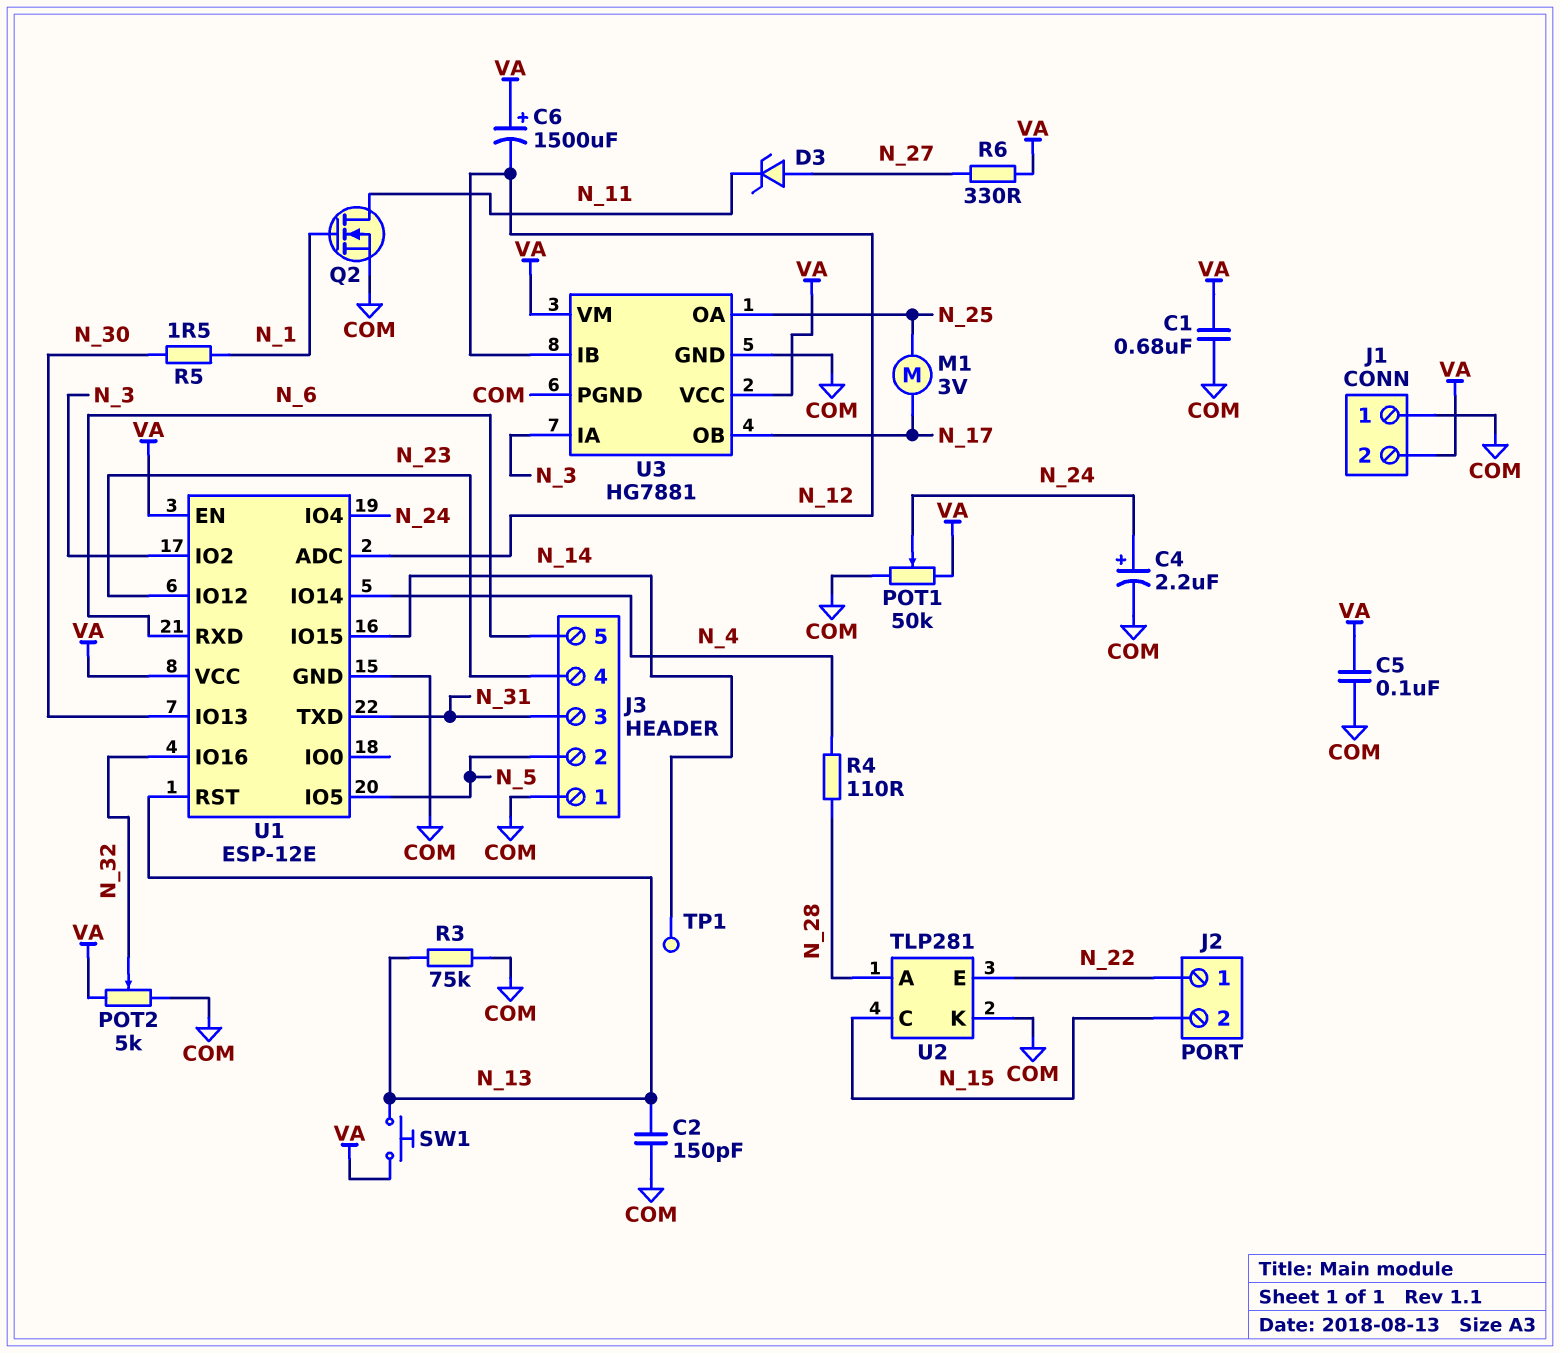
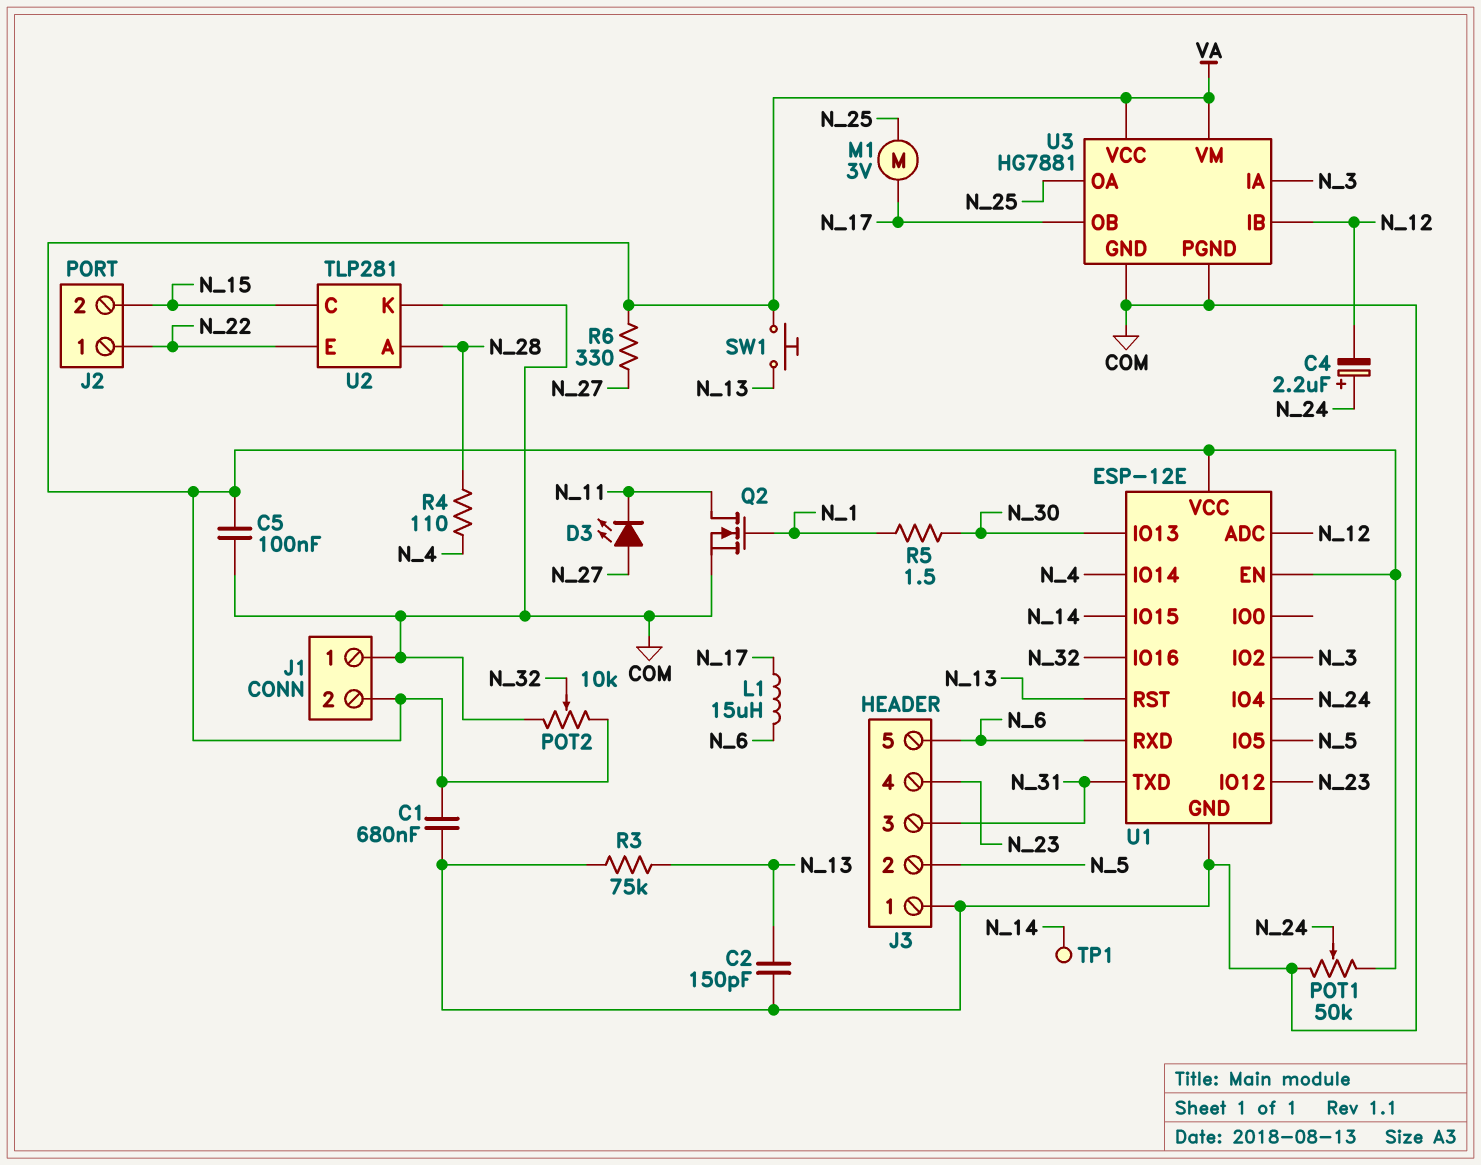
C4: 2.2uF (plus N_24, minus COM) -> 2.2uF (plus N_24, minus N_12)
C6: 1500uF (plus VA, minus N_12) -> none
D3: zener (A N_27, K N_11) -> LED (A N_27, K N_11)
L1: none -> 15uH (N_6, N_17)
POT2: 5k (COM, VA, wiper N_32) -> 10k (COM, VA, wiper N_32)

